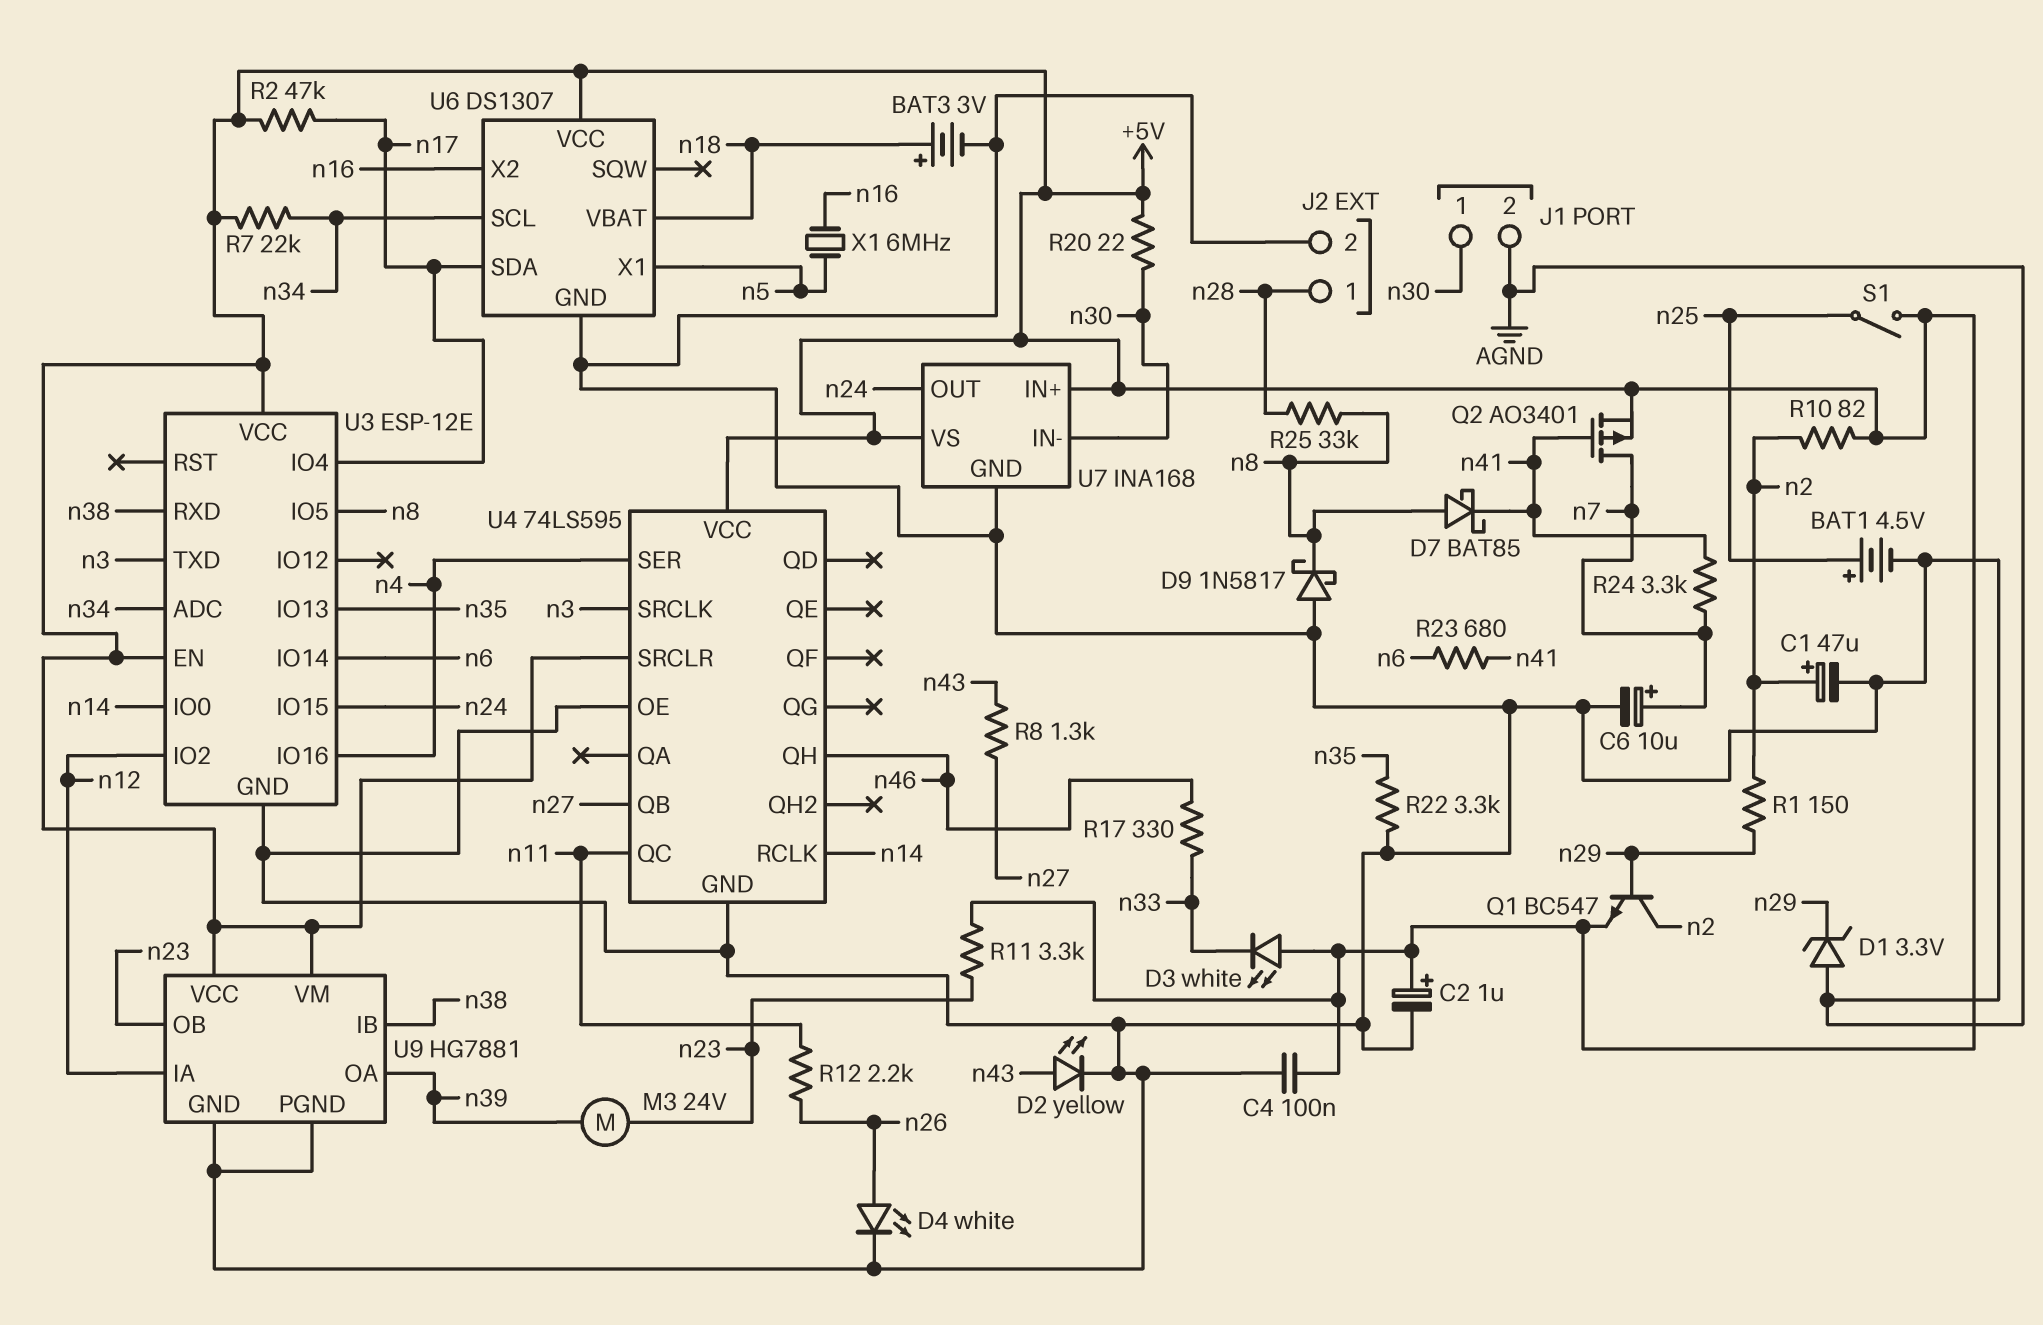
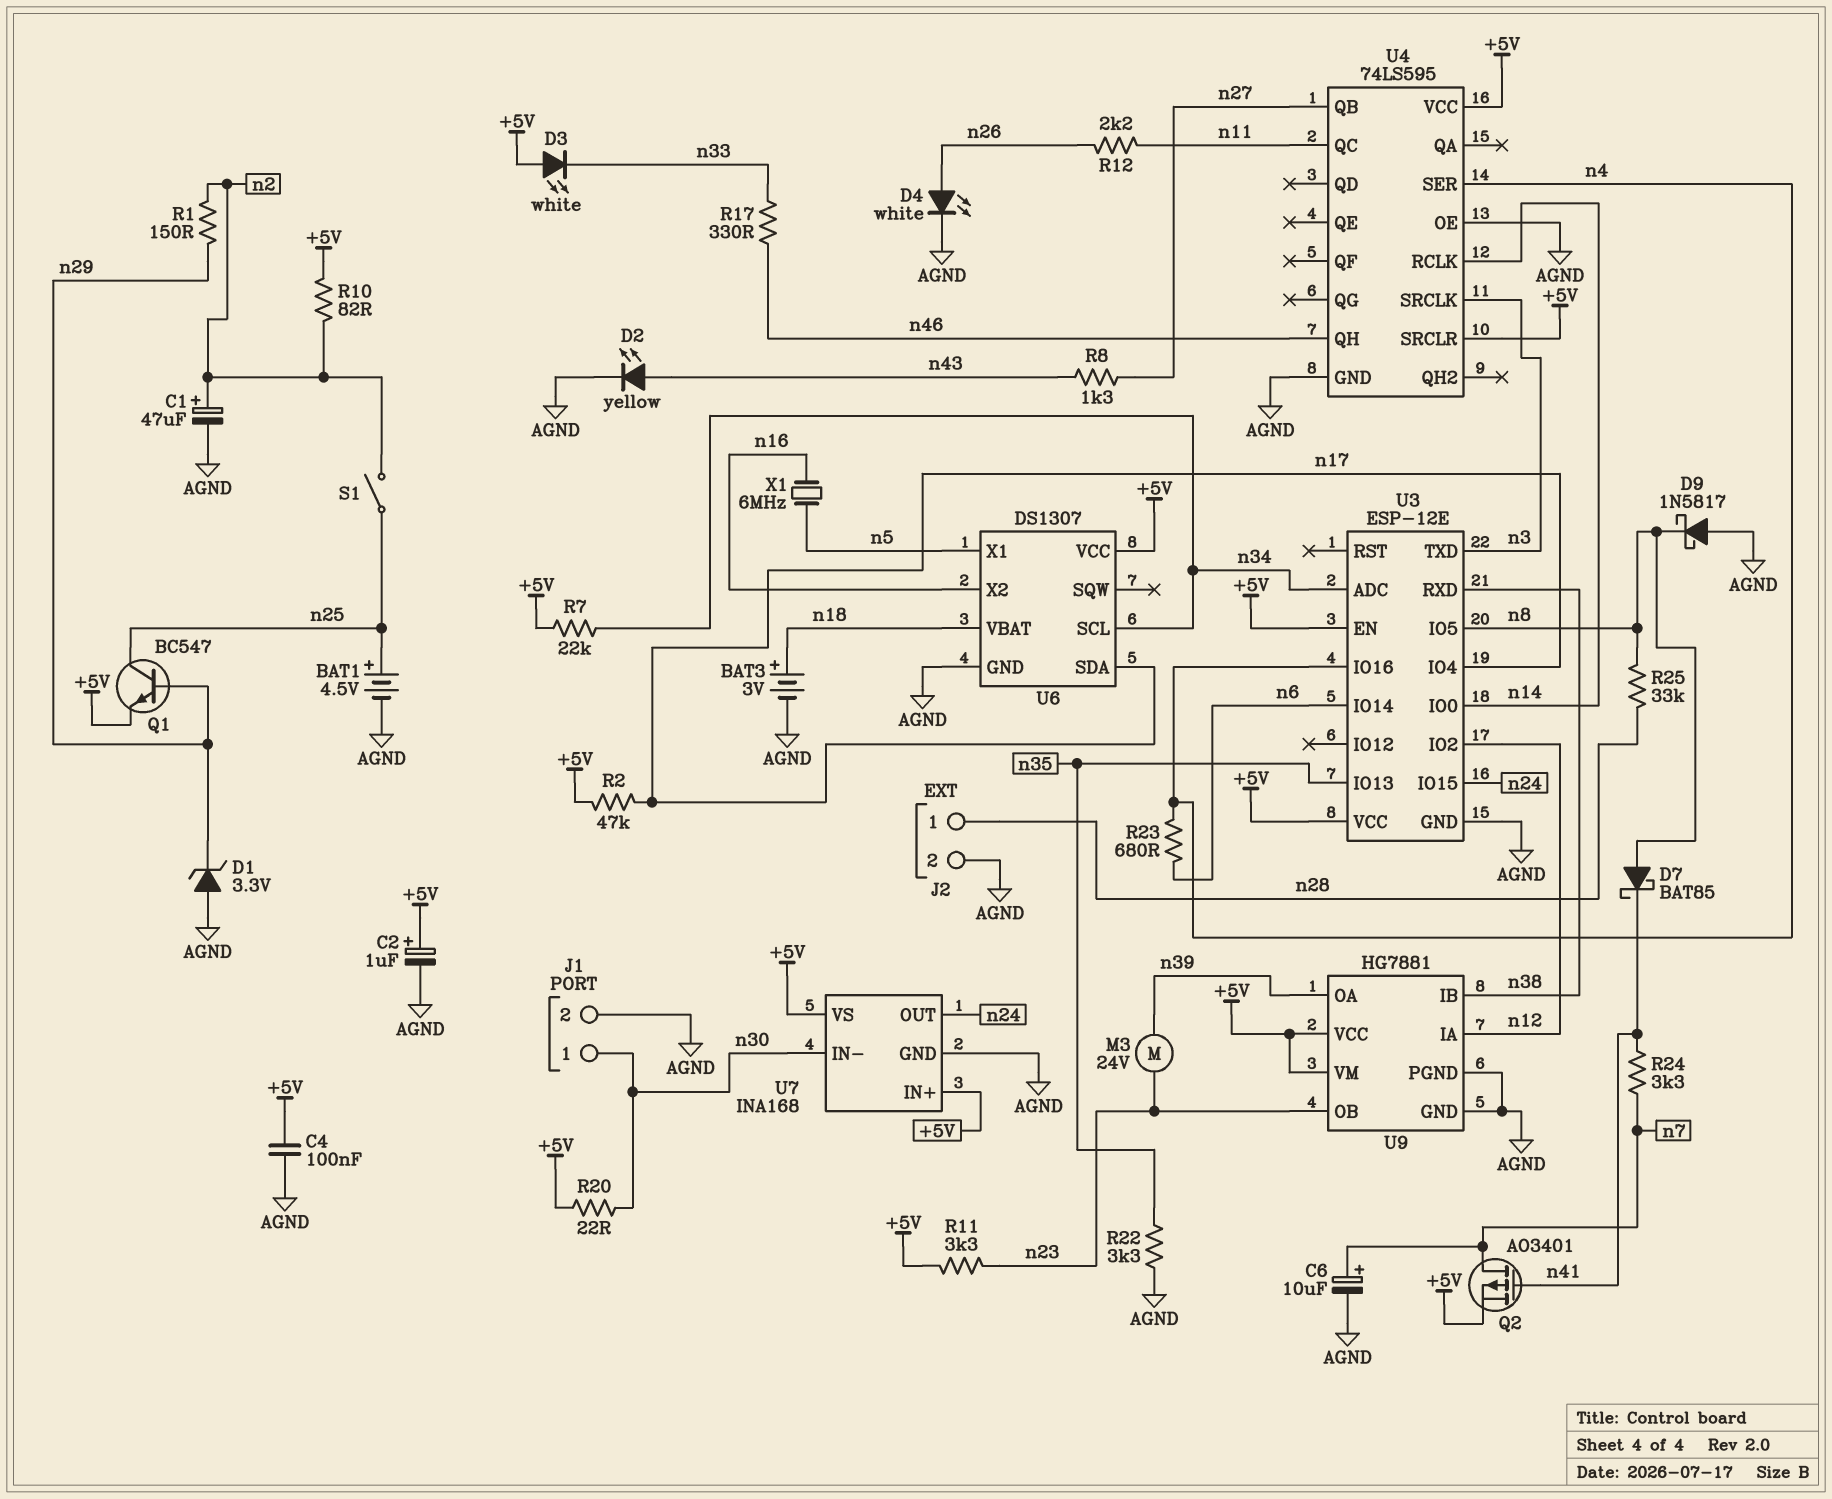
Q1: NPN BC547 (B n29, C n2, E +5V) -> NPN BC547 (B n29, C n25, E +5V)
R23: 680 (n6, n41) -> 680 (n4, n6)
S1: switch (+5V, n25) -> switch (n2, n25)

